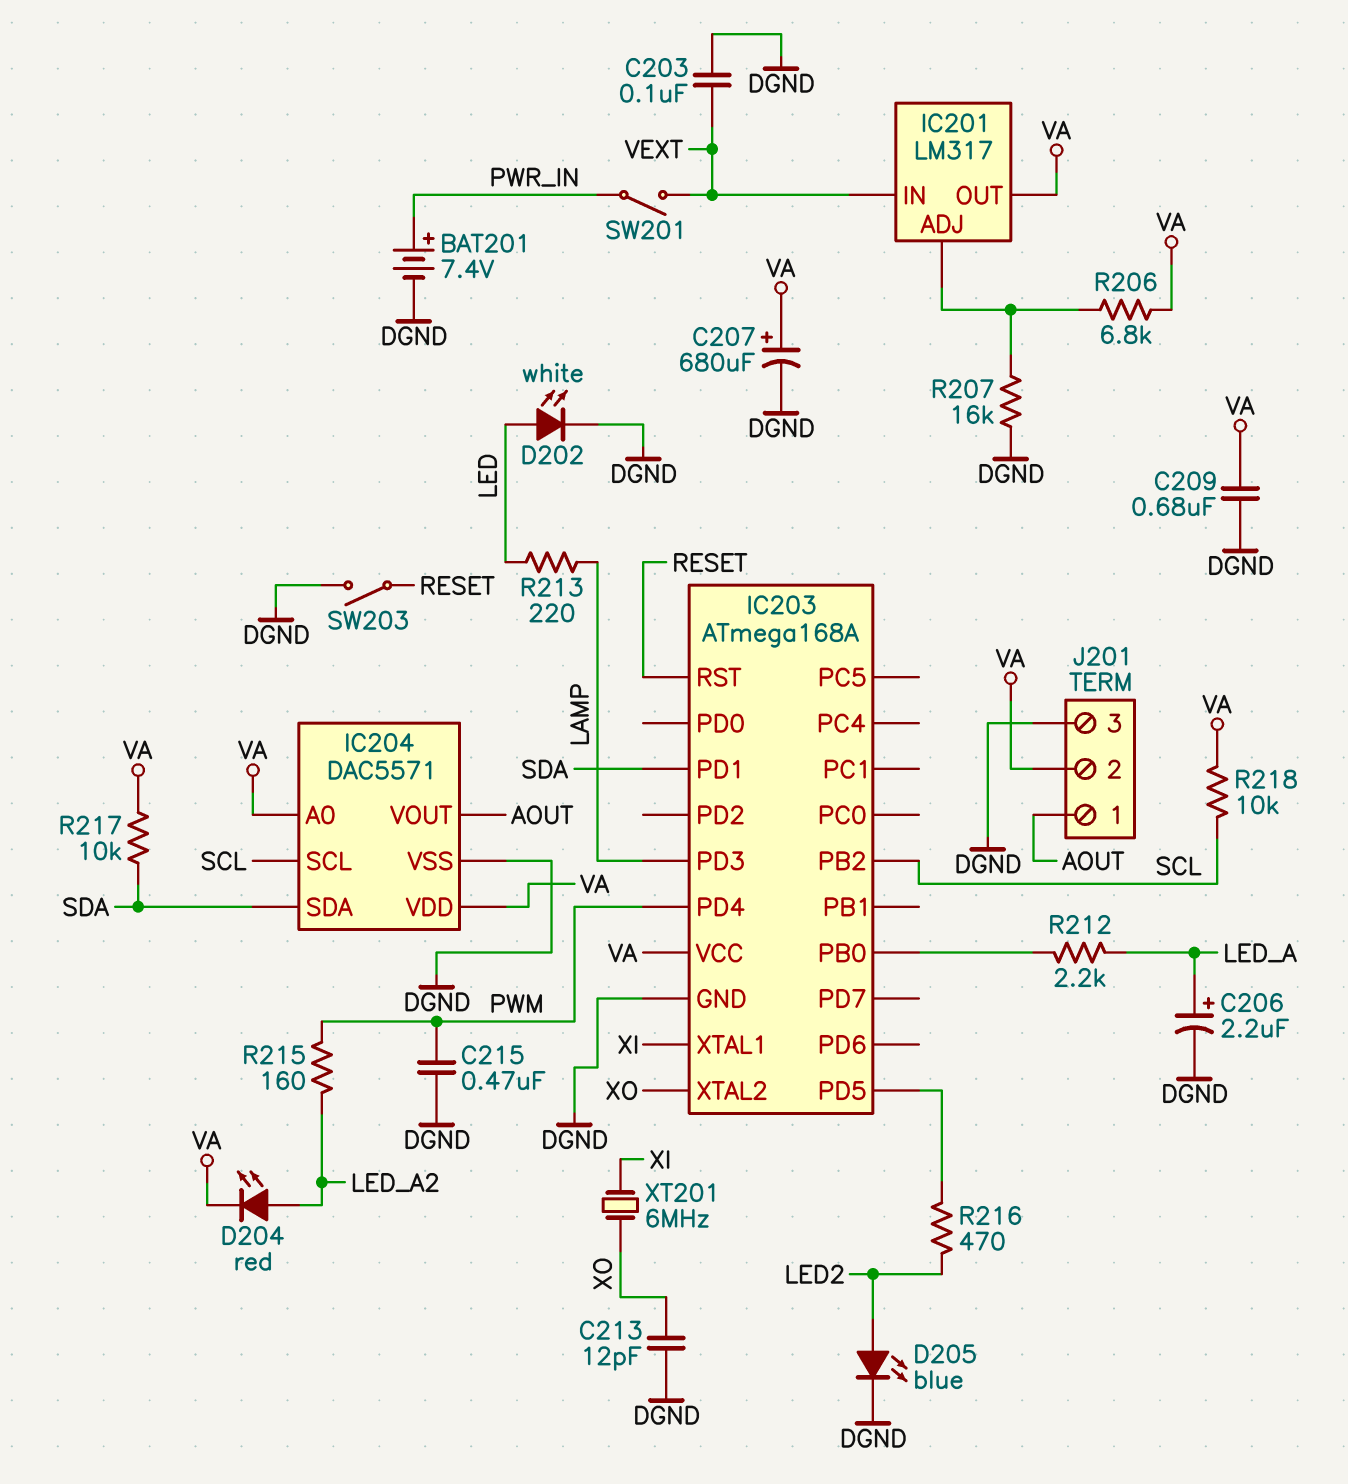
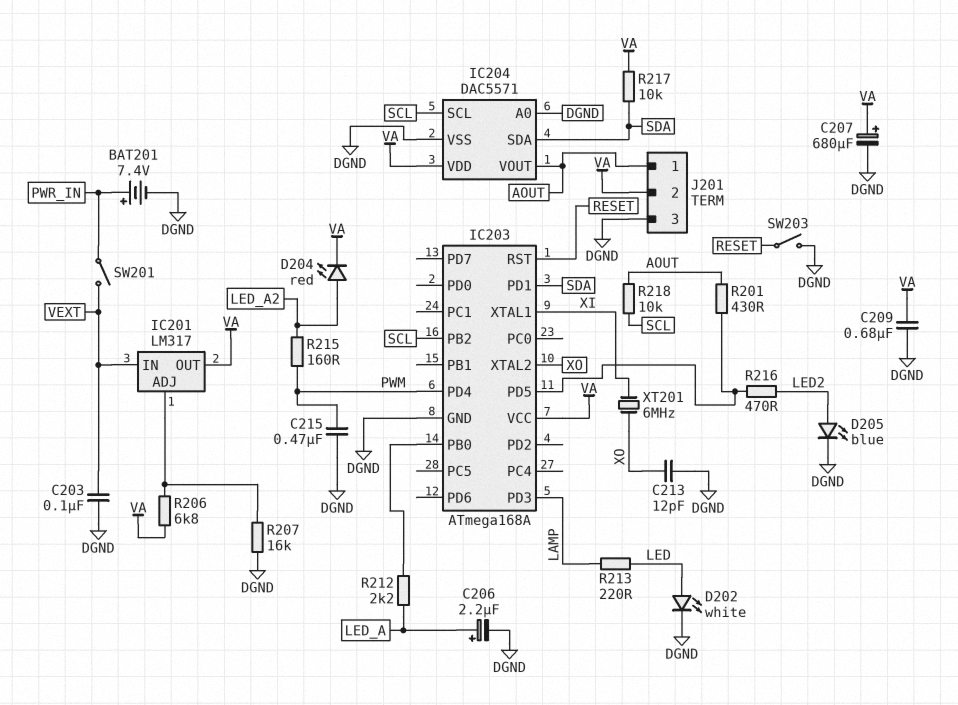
IC204 pin A0: VA -> DGND
R201: none -> 430 (AOUT, IC203/PD5)
R218: 10k (SCL, VA) -> 10k (AOUT, SCL)

